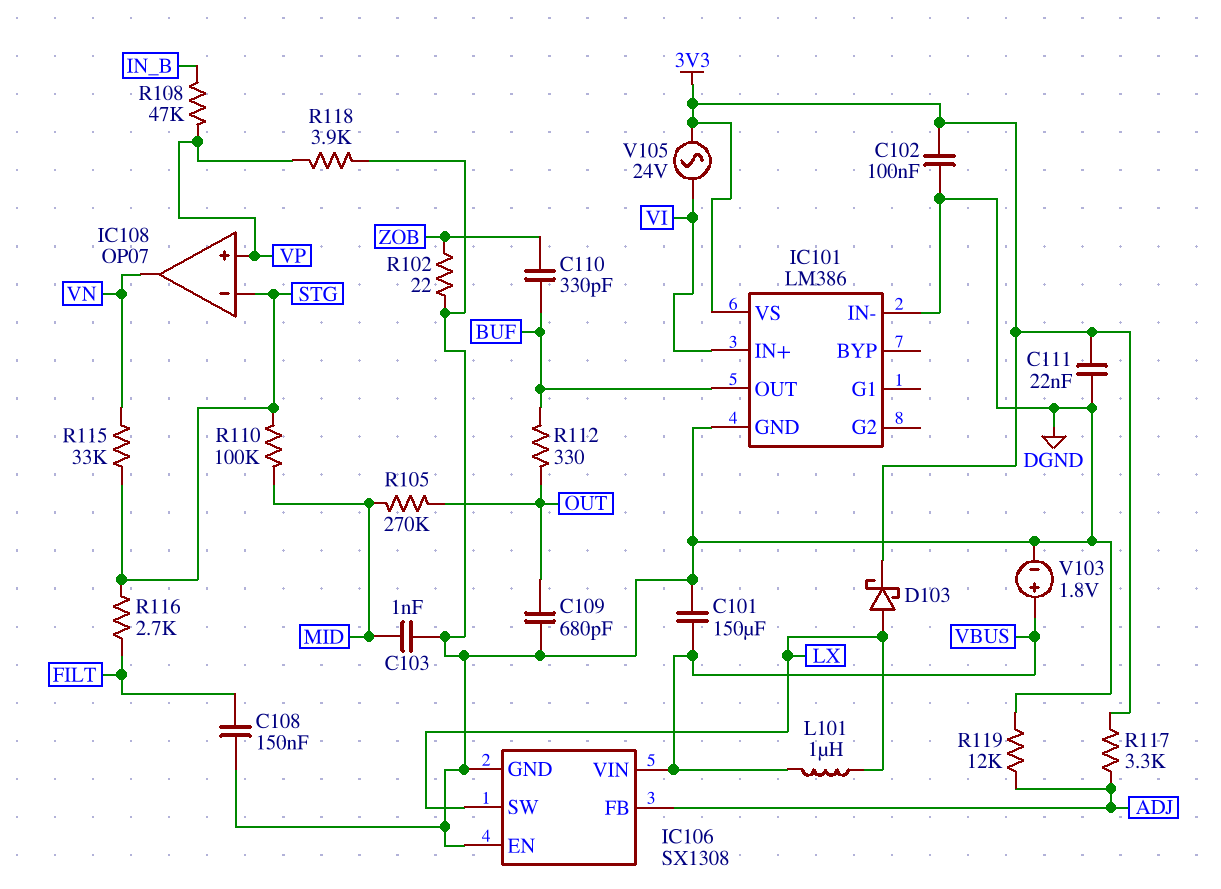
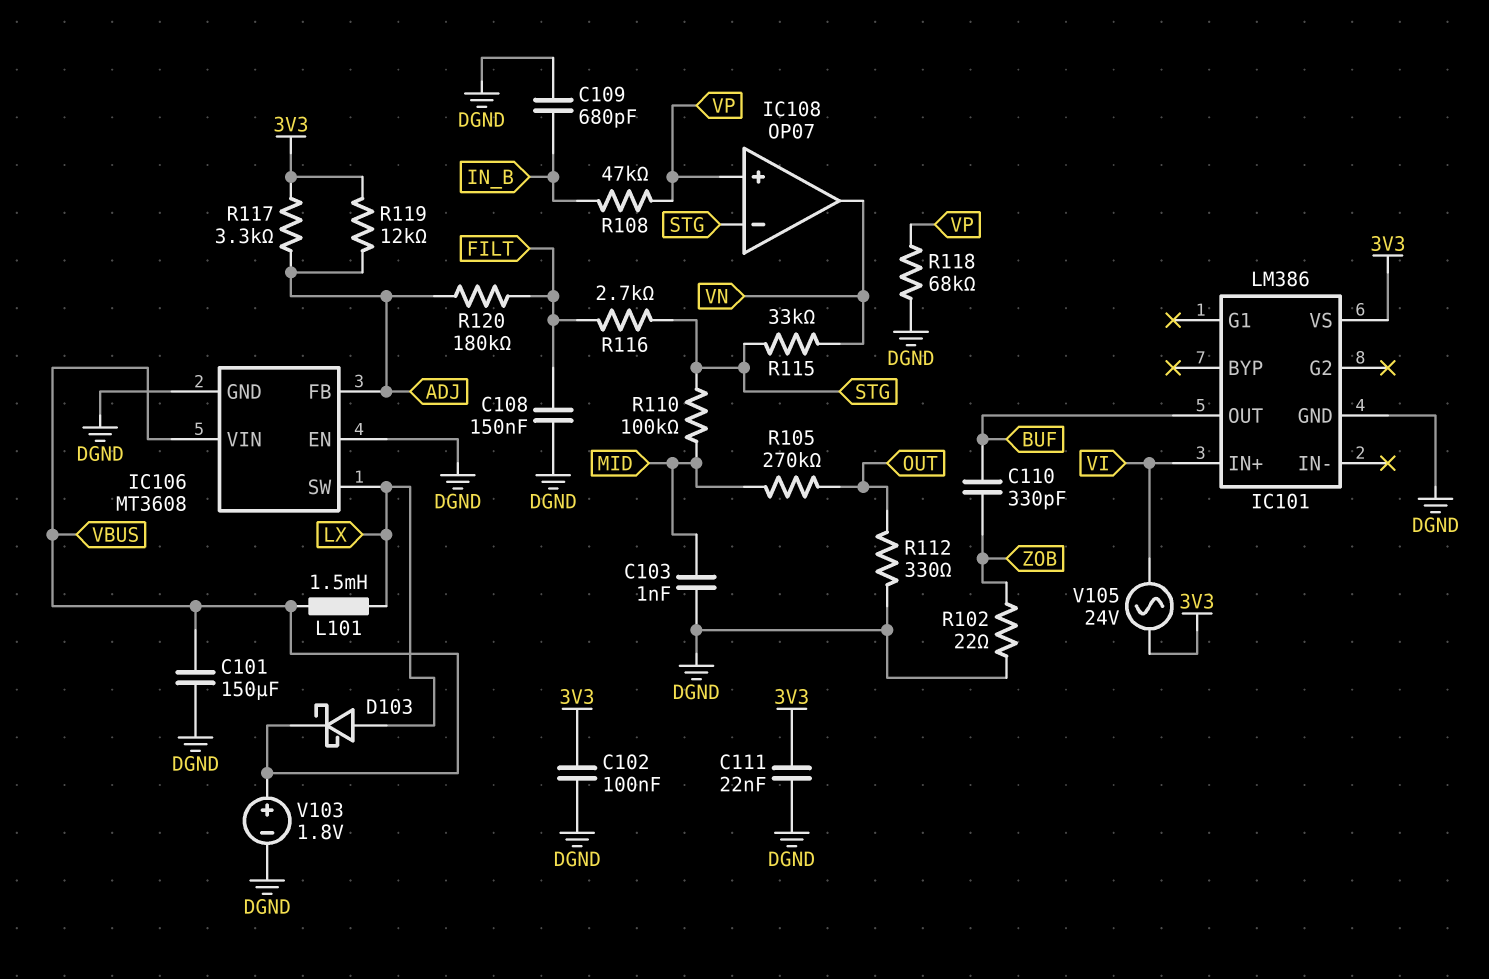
C109: 680pF (DGND, OUT) -> 680pF (DGND, IN_B)
D103: schottky (A LX, K 3V3) -> schottky (A LX, K VBUS)
IC101 pin IN-: DGND -> none
IC106: SX1308 -> MT3608
L101: 1uH (LX, VBUS) -> 1.5mH (LX, VBUS)
R112: 330 (BUF, OUT) -> 330 (DGND, OUT)
R118: 3.9k (DGND, VP) -> 68k (DGND, VP)
R119: 12k (ADJ, DGND) -> 12k (3V3, ADJ)
R120: none -> 180k (ADJ, FILT)

